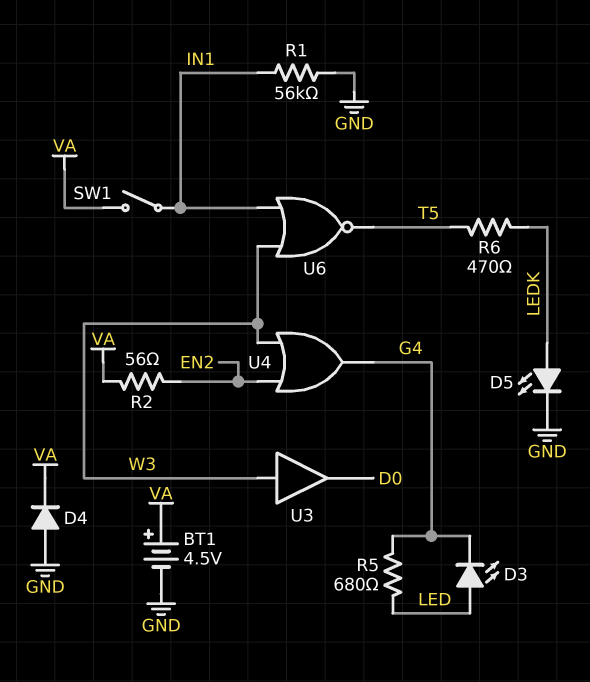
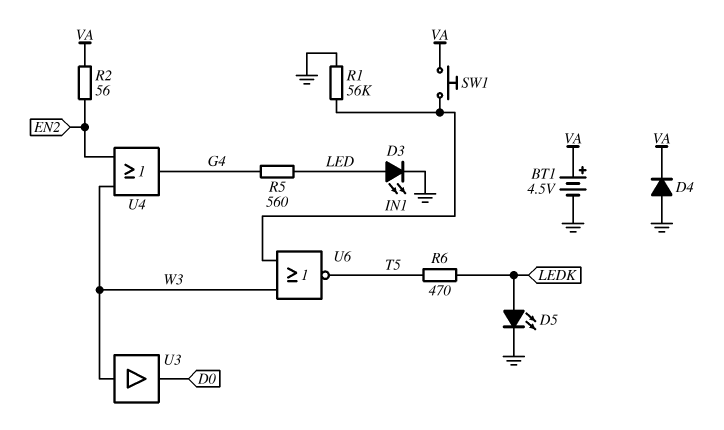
D3: LED (A LED, K G4) -> LED (A LED, K GND)
R5: 680 (G4, LED) -> 560 (G4, LED)
SW1: switch (IN1, VA) -> button (IN1, VA)

